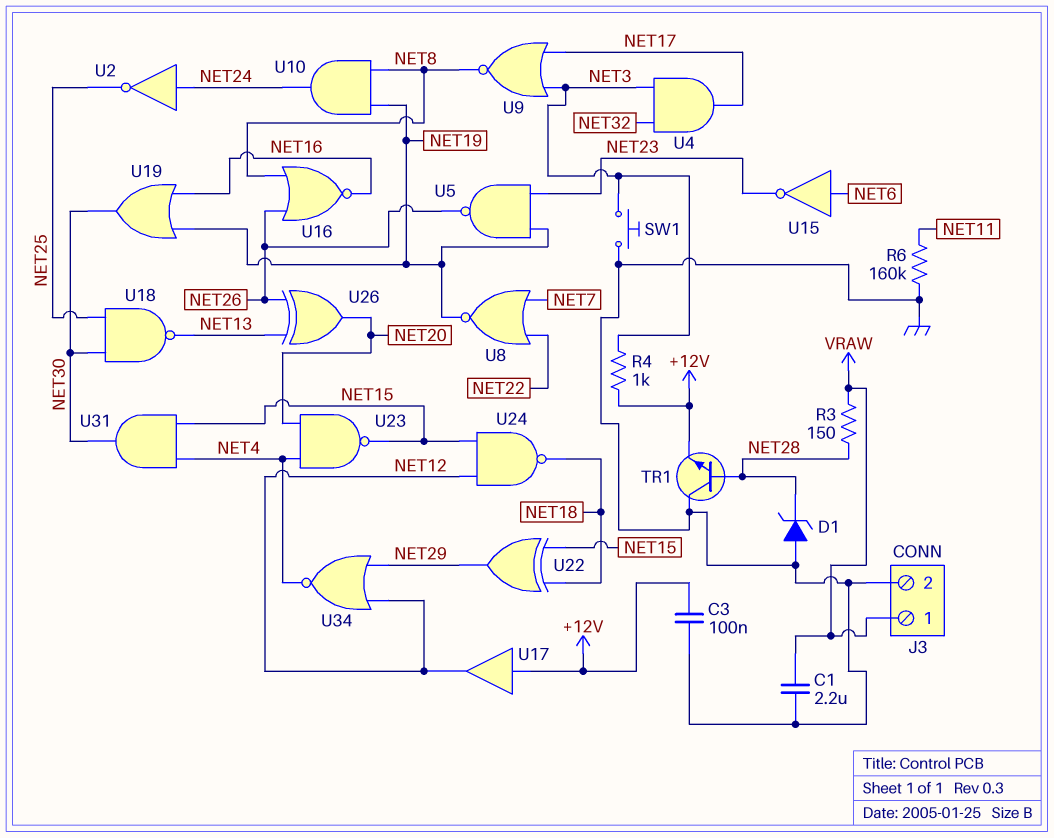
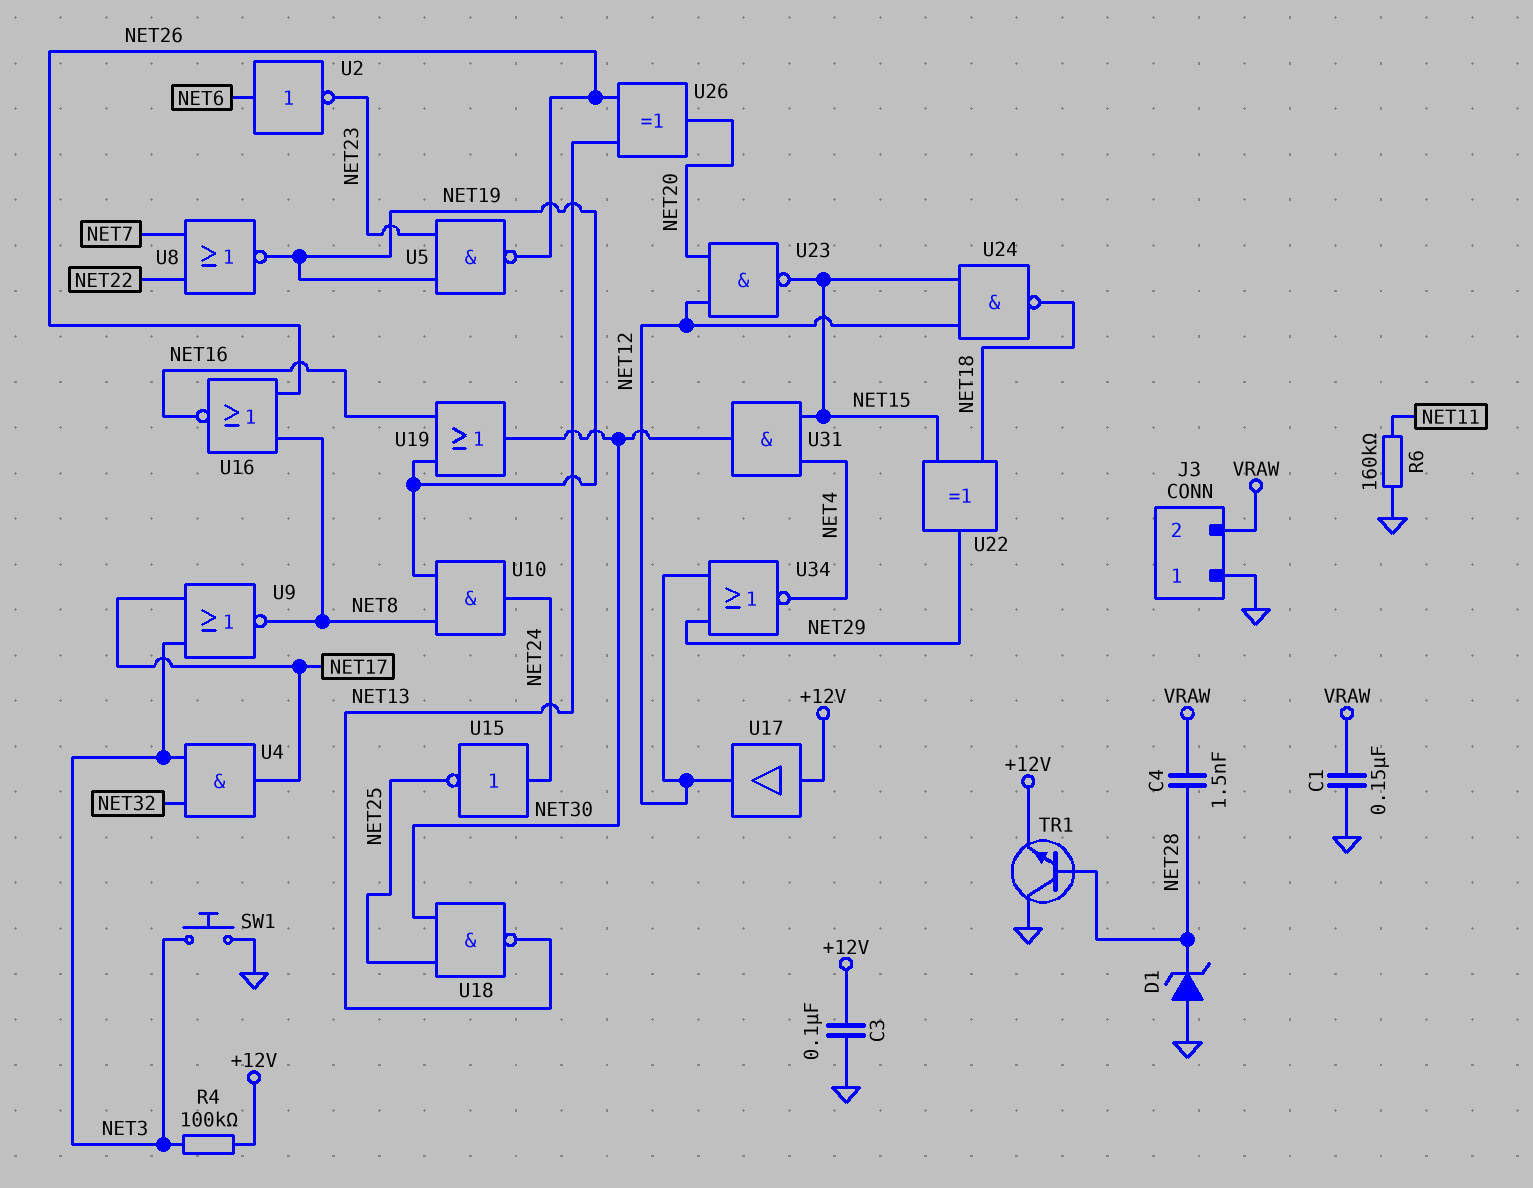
C1: 2.2uF (GND, VRAW) -> 150nF (GND, VRAW)
C4: none -> 1.5nF (NET28, VRAW)
J3 pin 1: VRAW -> GND
J3 pin 2: GND -> VRAW
R3: 150 (NET28, VRAW) -> none
R4: 1k (+12V, NET3) -> 100k (+12V, NET3)
U2: NOT (in NET24, out NET25) -> NOT (in NET6, out NET23)
U15: NOT (in NET6, out NET23) -> NOT (in NET24, out NET25)
U23: NAND (in NET4, in NET20, out NET15) -> NAND (in NET12, in NET20, out NET15)

